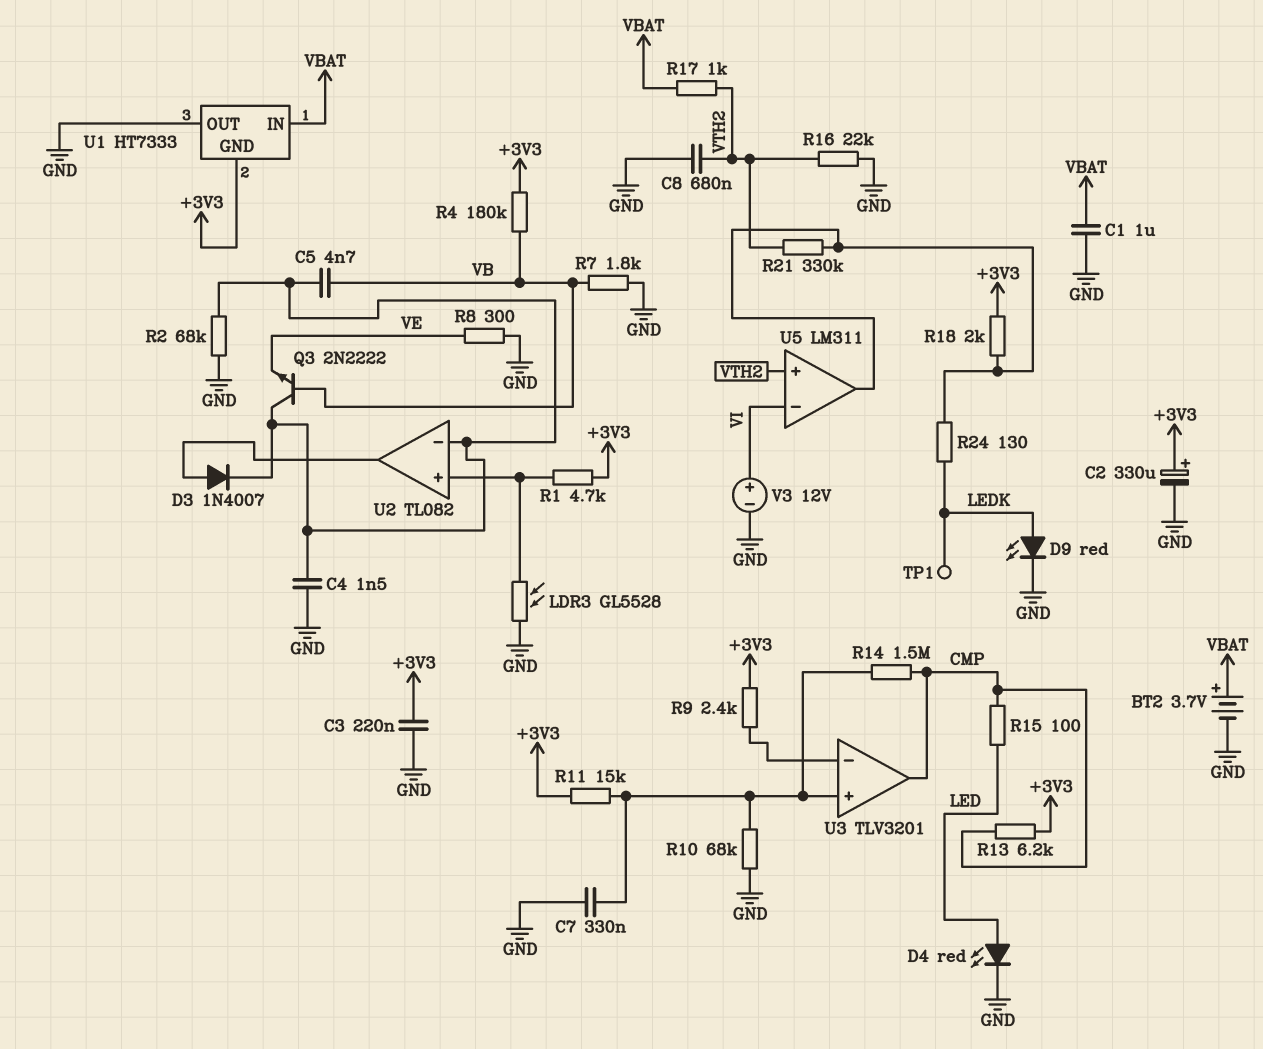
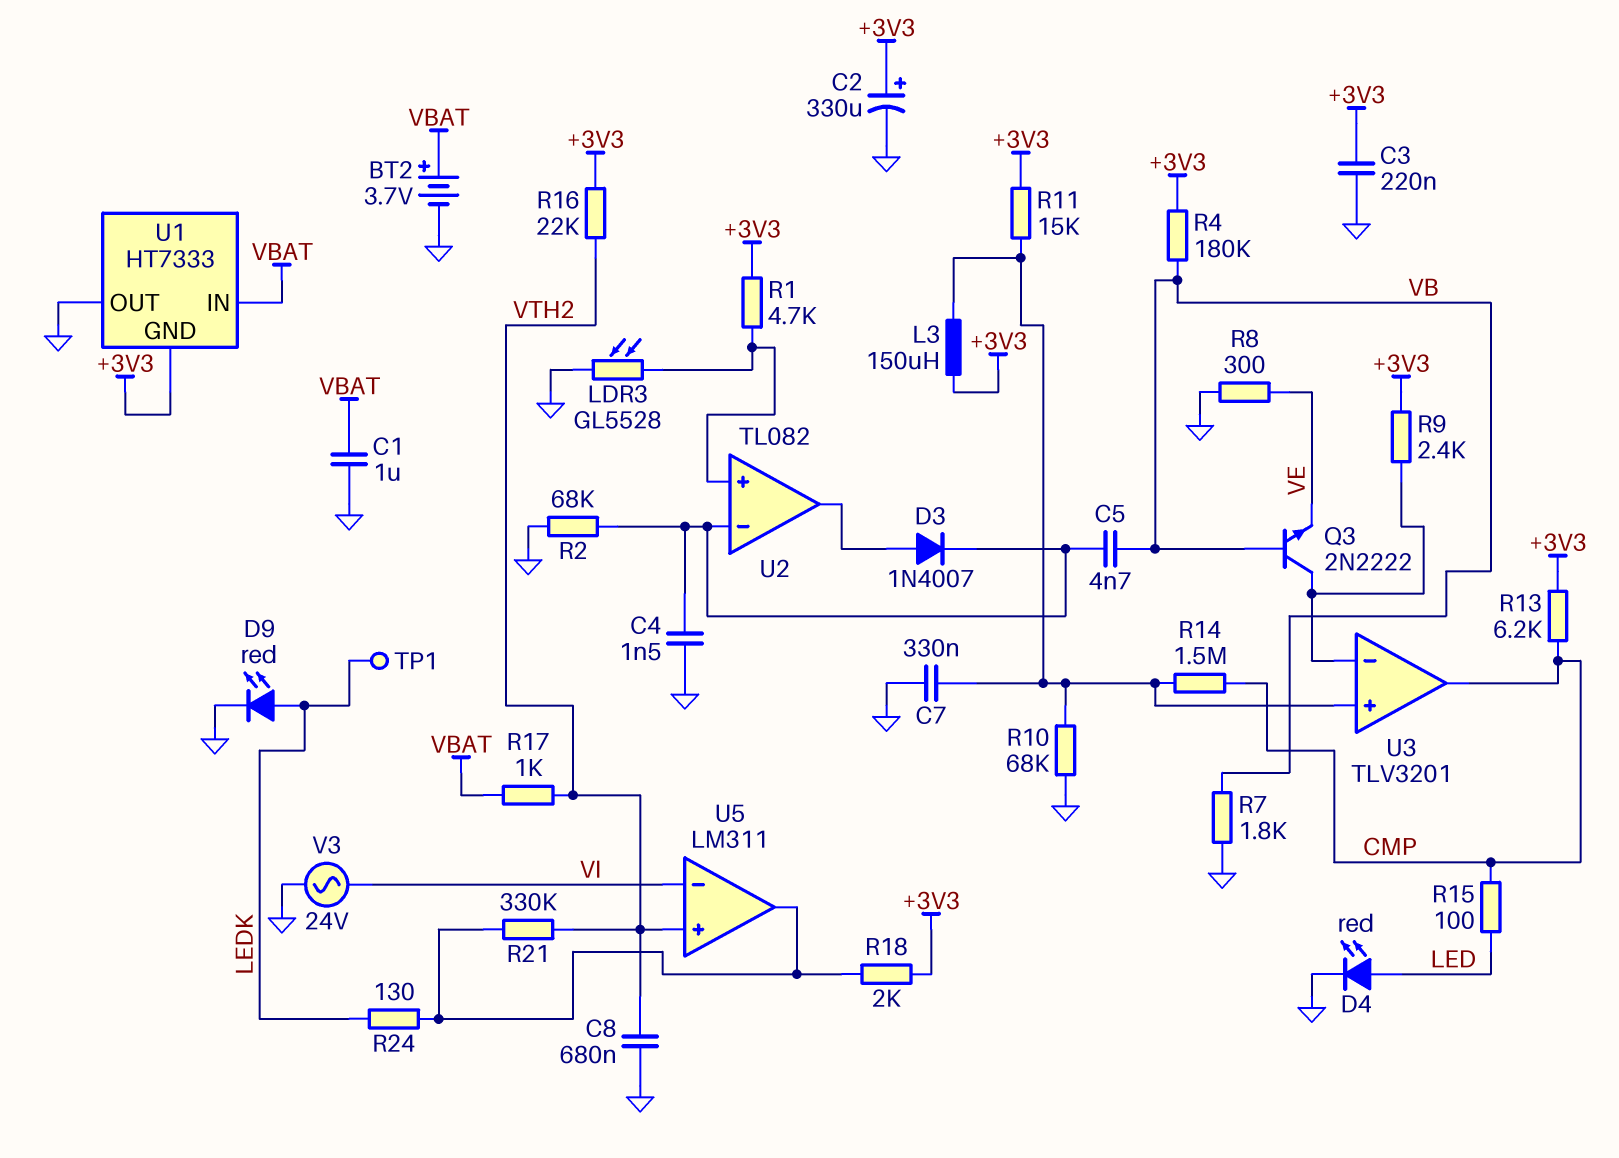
L3: none -> 150uH (+3V3, U3/in+)
Q3: NPN 2N2222 (B VB, C U2/in-, E VE) -> NPN 2N2222 (B VB, C U3/in-, E VE)
R16: 22k (GND, VTH2) -> 22k (+3V3, VTH2)
V3: 12V (plus VI, minus GND) -> AC 24V (GND, VI)

